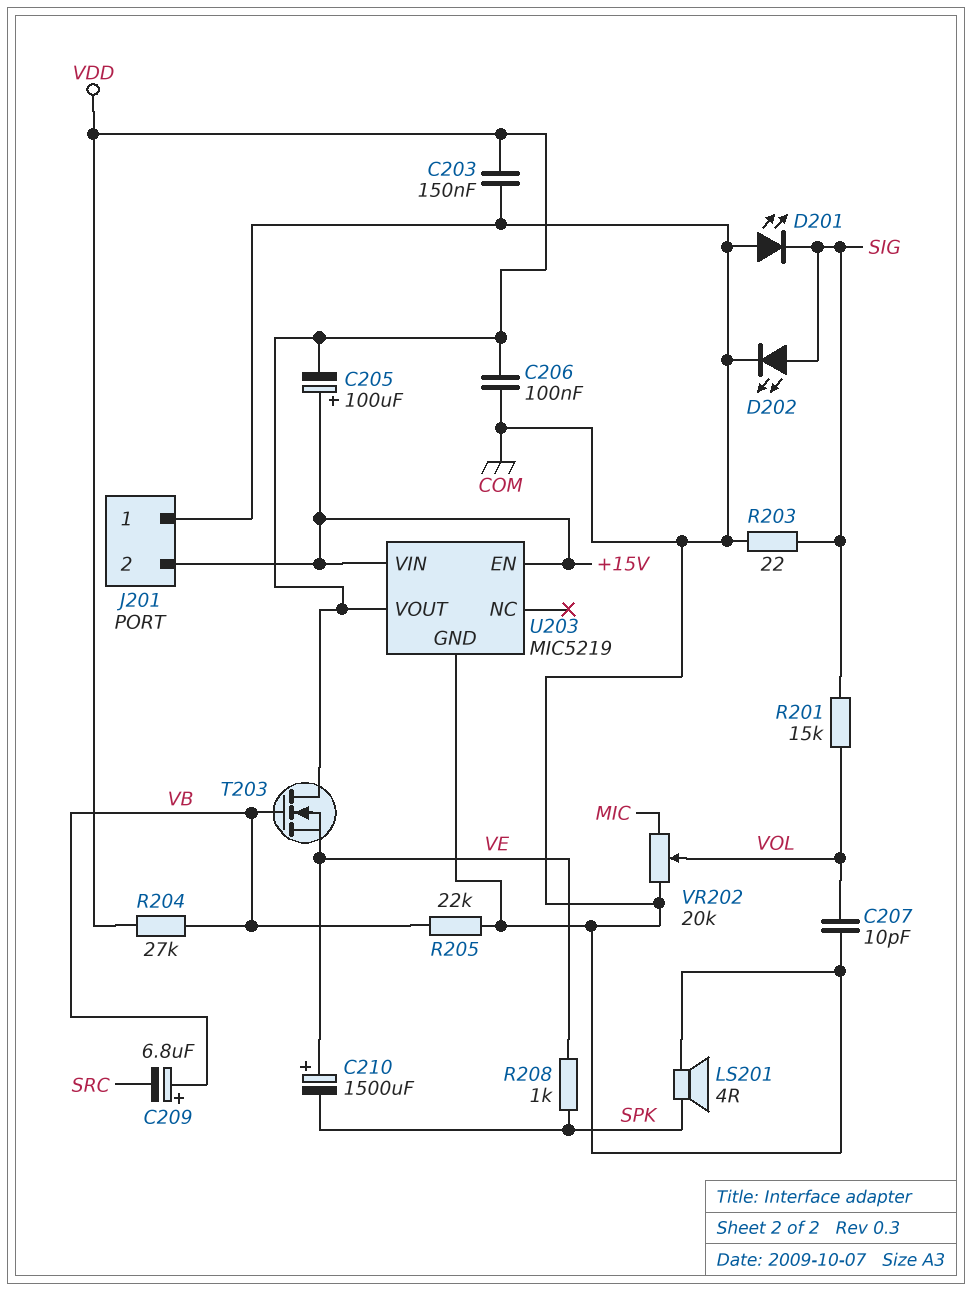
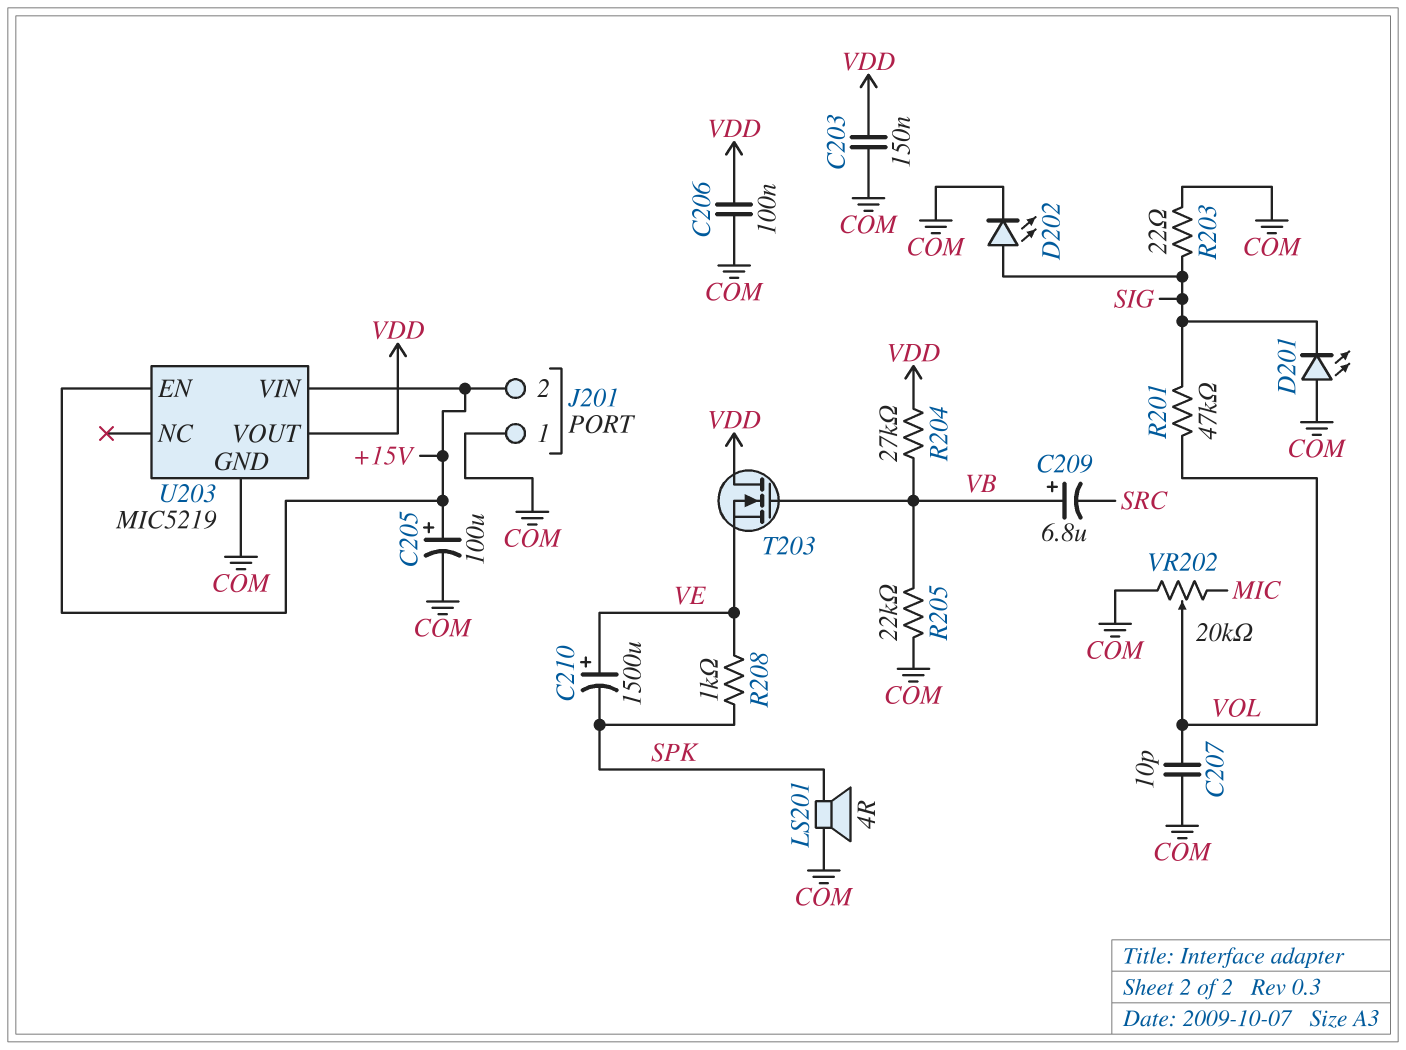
C205: 100uF (plus +15V, minus VDD) -> 100uF (plus +15V, minus COM)
R201: 15k (SIG, VOL) -> 47k (SIG, VOL)

